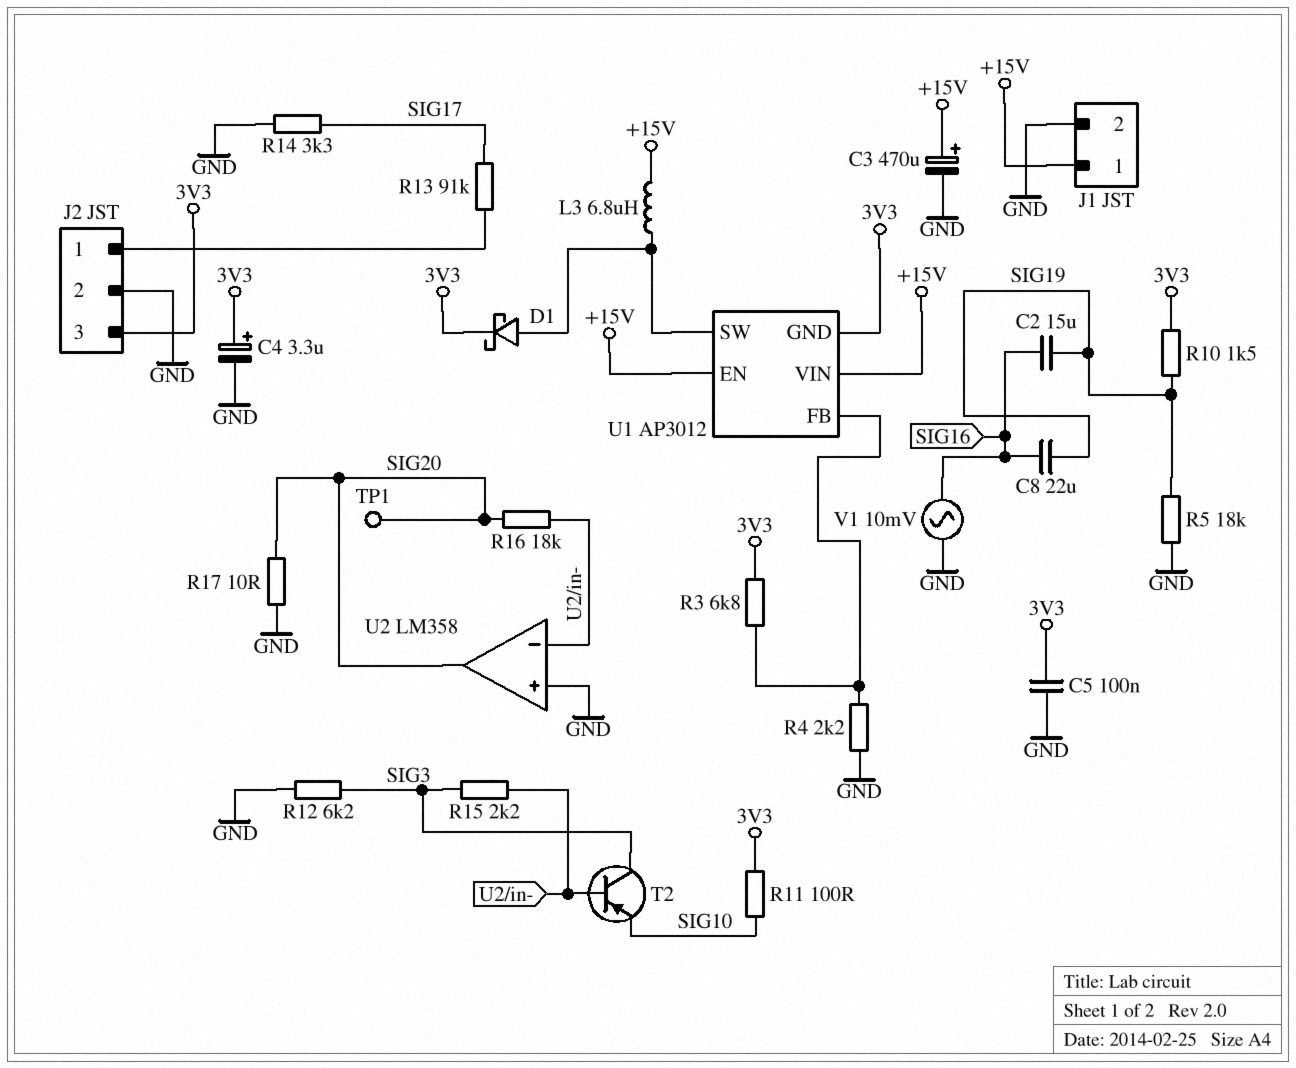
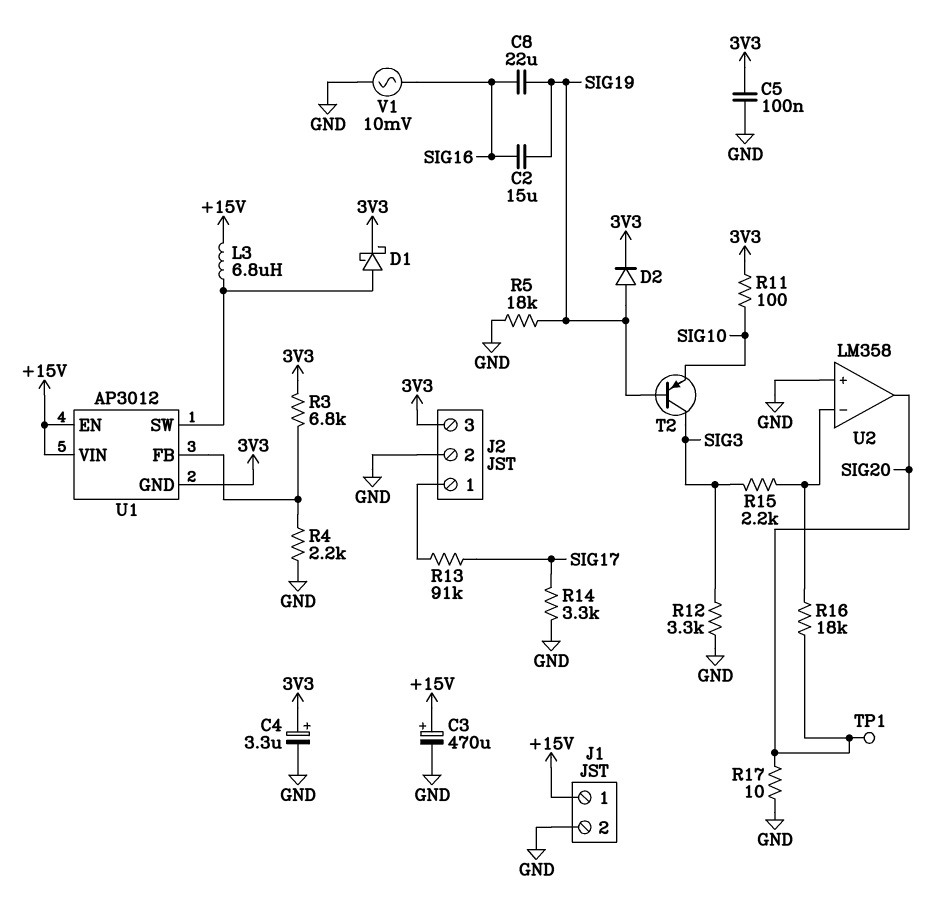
D2: none -> diode (A SIG19, K 3V3)
R10: 1.5k (3V3, SIG19) -> none
R12: 6.2k (GND, SIG3) -> 3.3k (GND, SIG3)
T2: PNP (B U2/in-, C SIG3, E SIG10) -> PNP (B SIG19, C SIG3, E SIG10)

